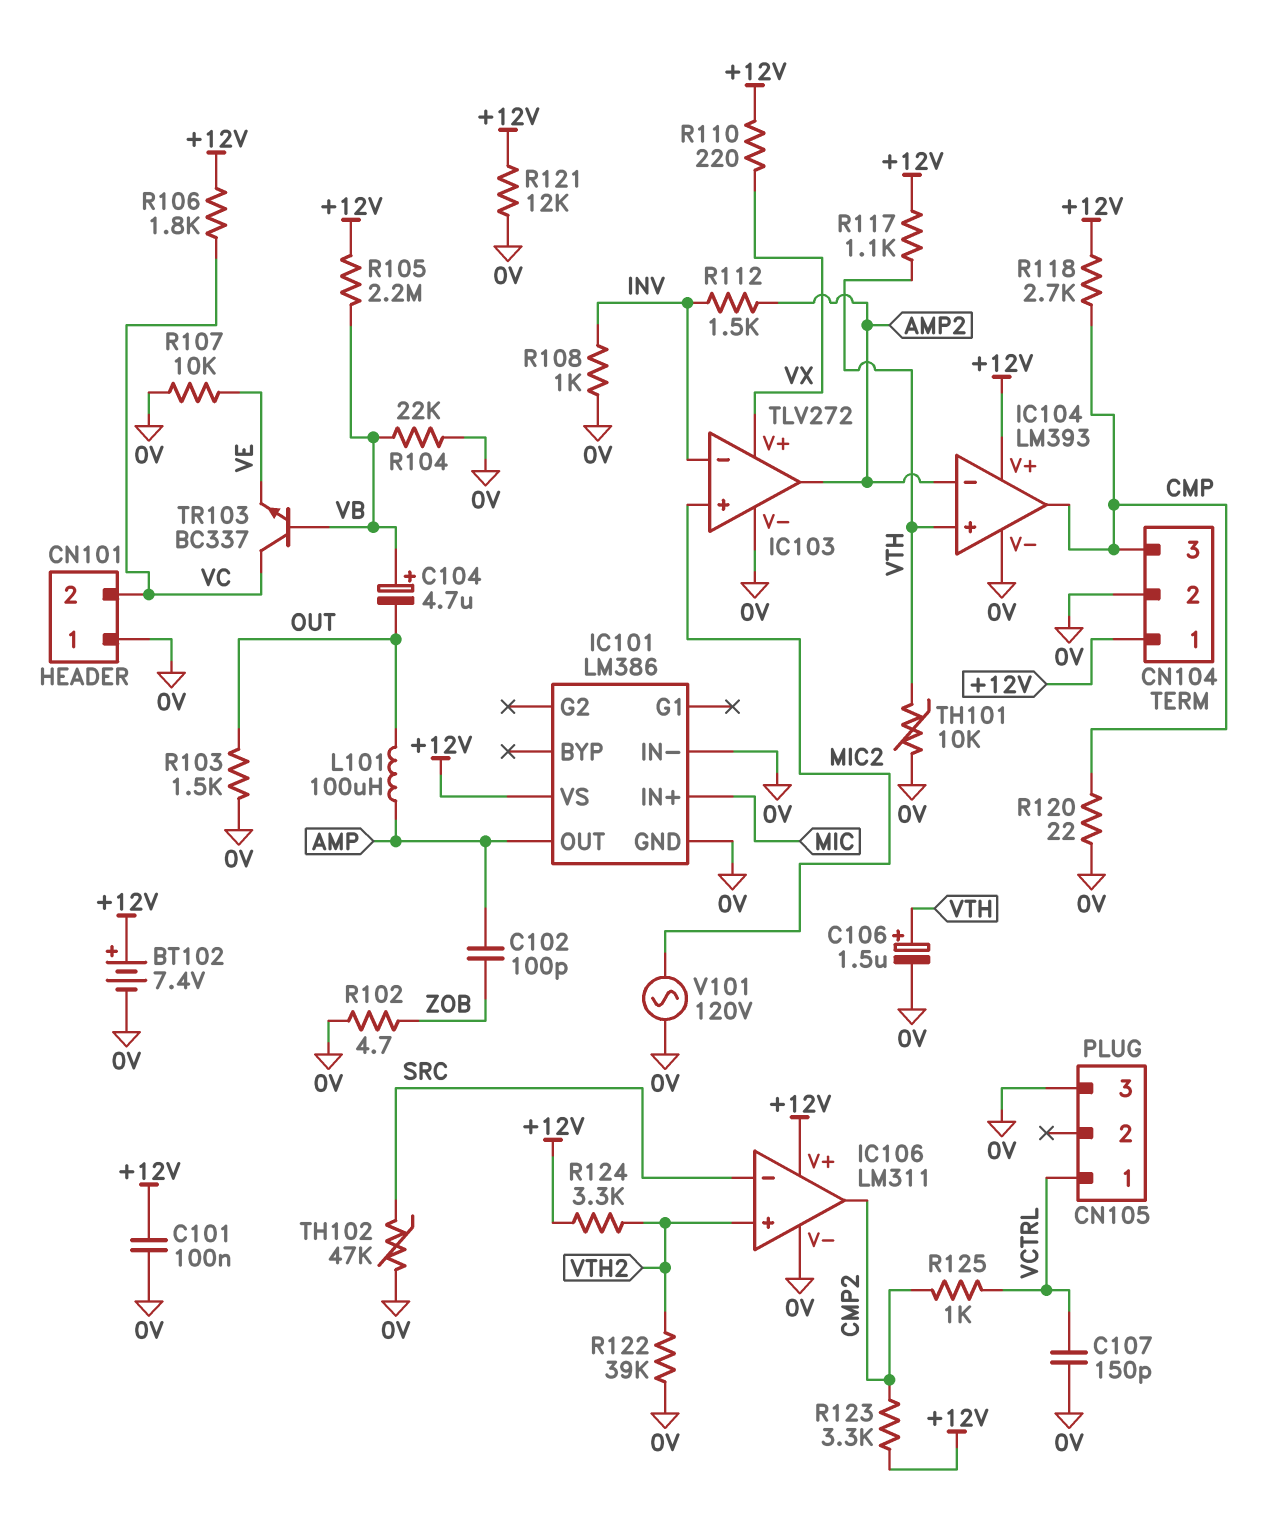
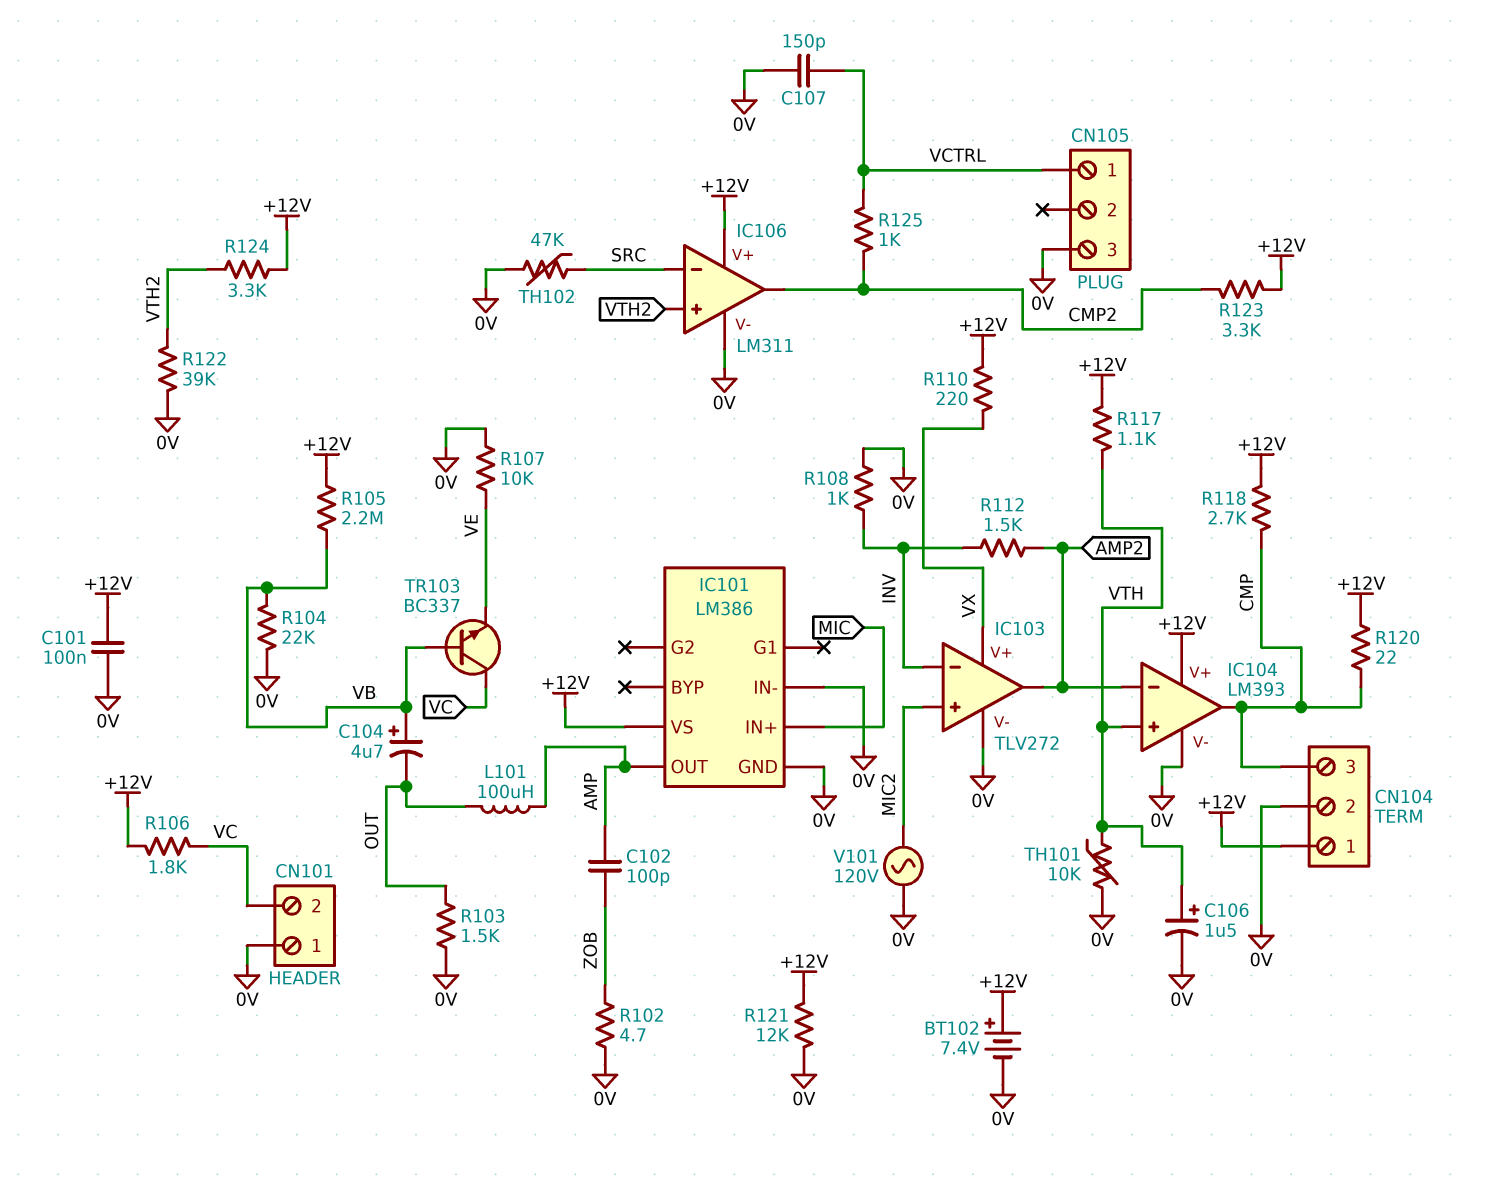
R120: 22 (0V, CMP) -> 22 (+12V, CMP)

